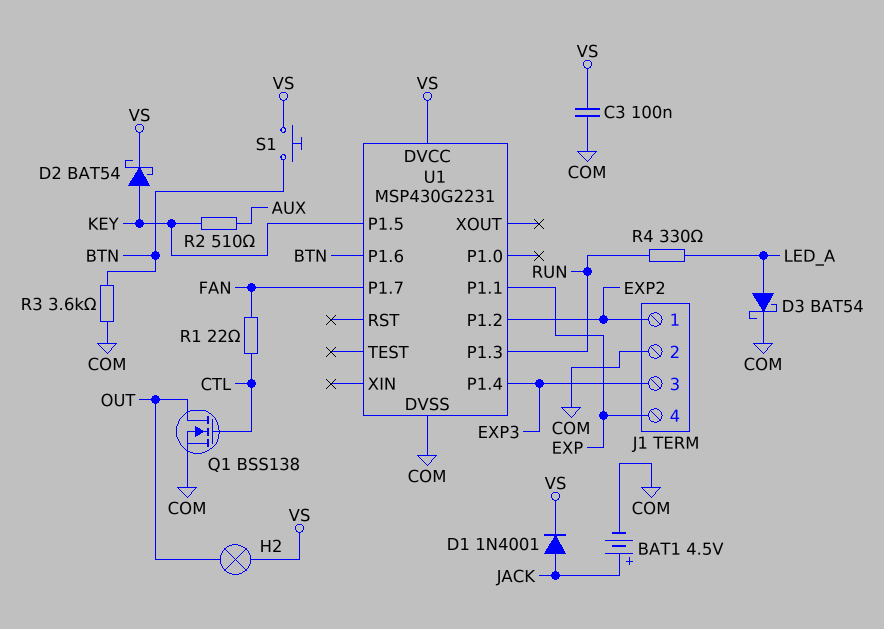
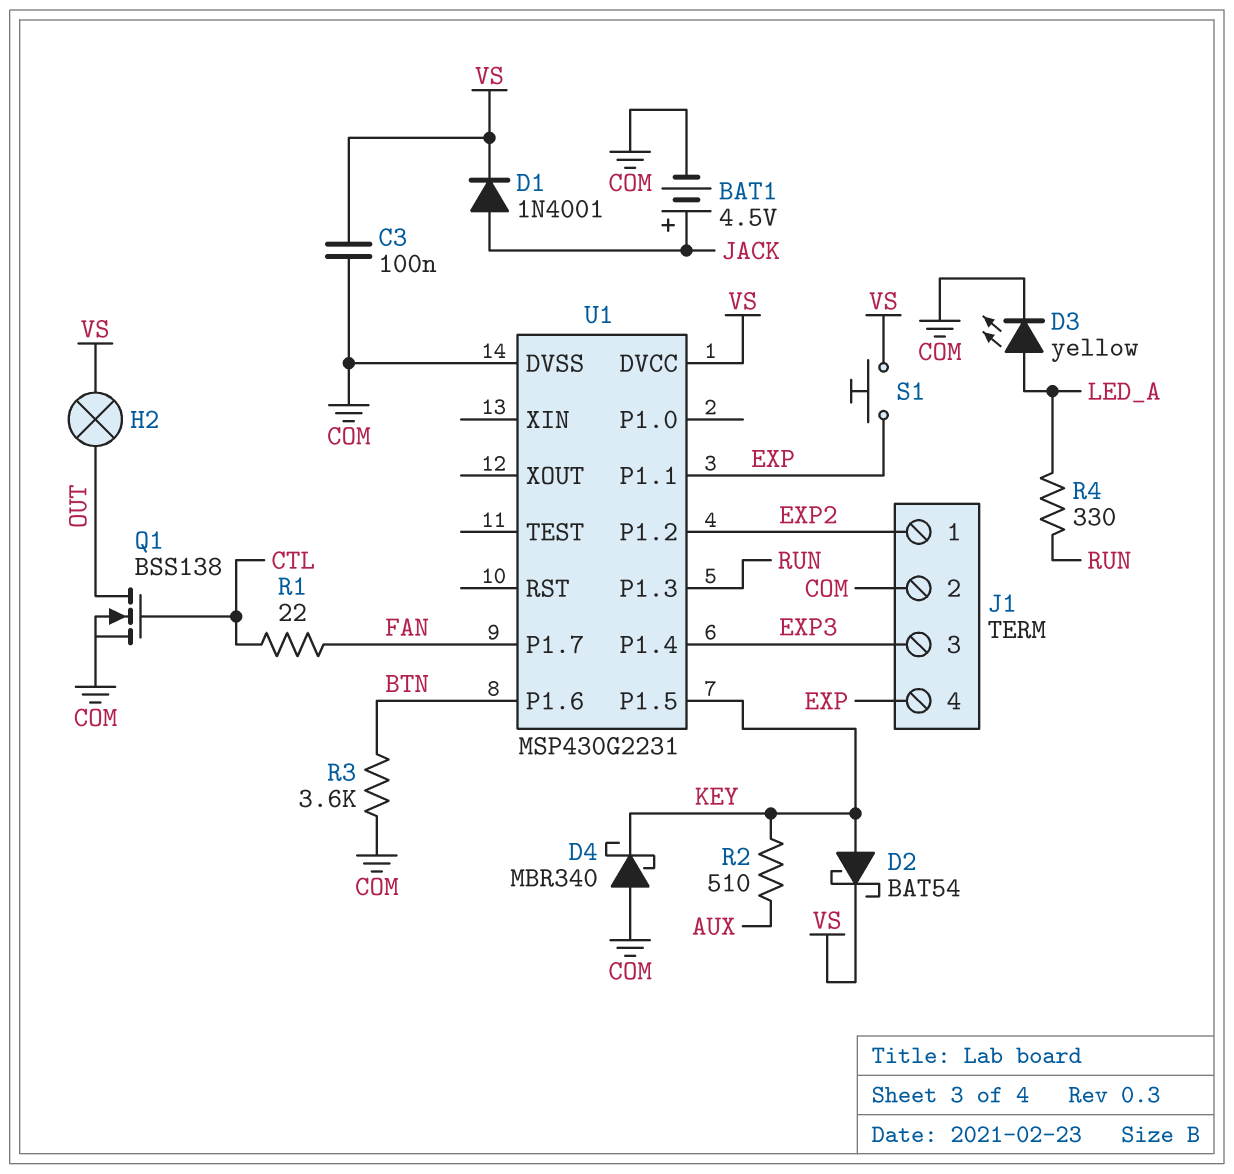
D3: schottky BAT54 (A LED_A, K COM) -> LED yellow (A LED_A, K COM)
D4: none -> schottky MBR340 (A COM, K KEY)
S1: button (BTN, VS) -> button (EXP, VS)

